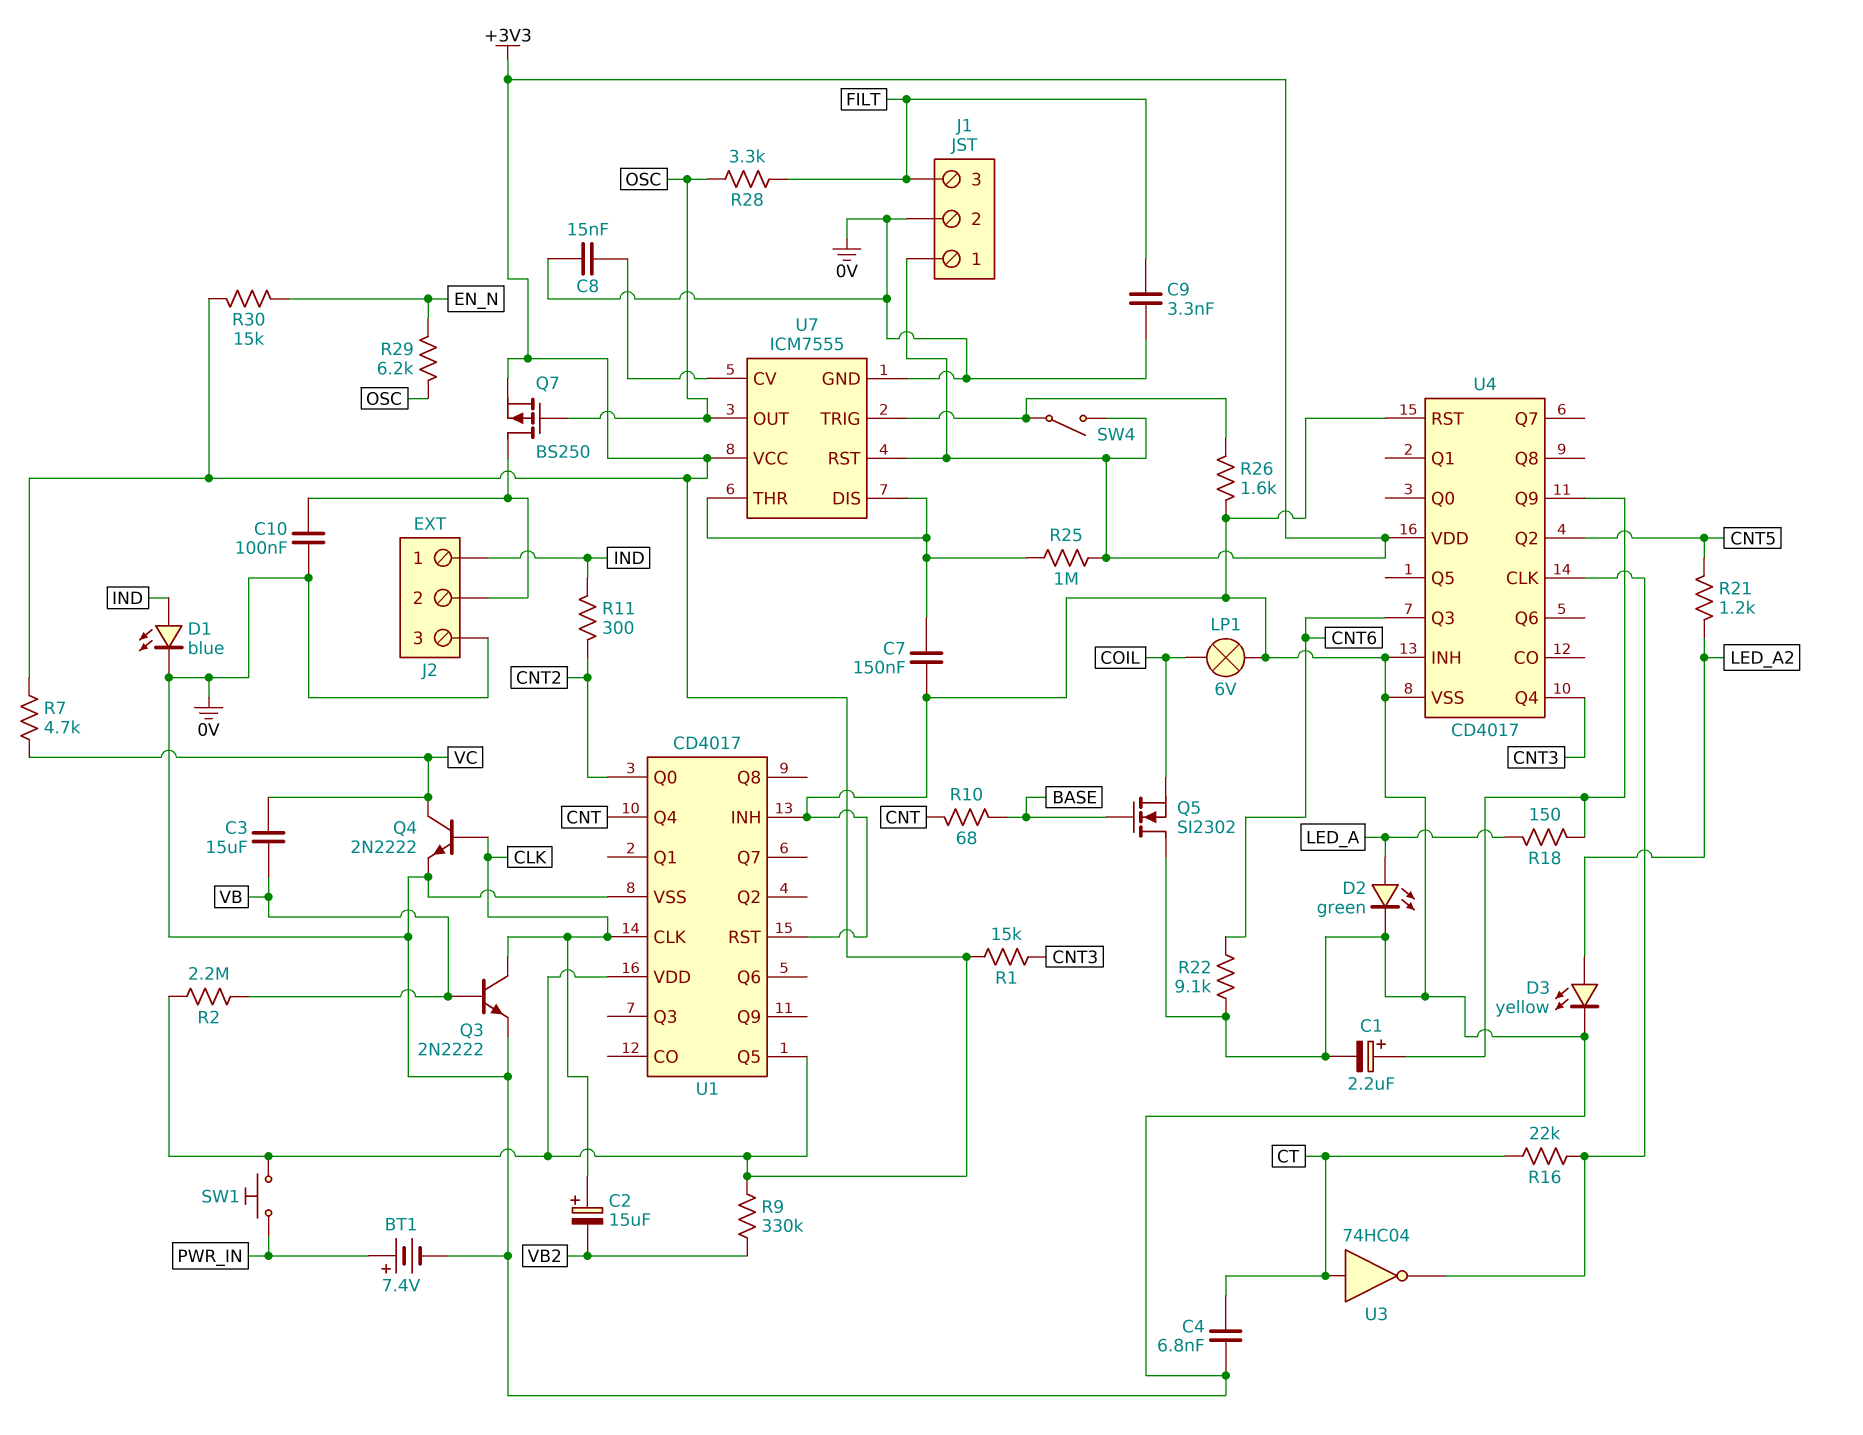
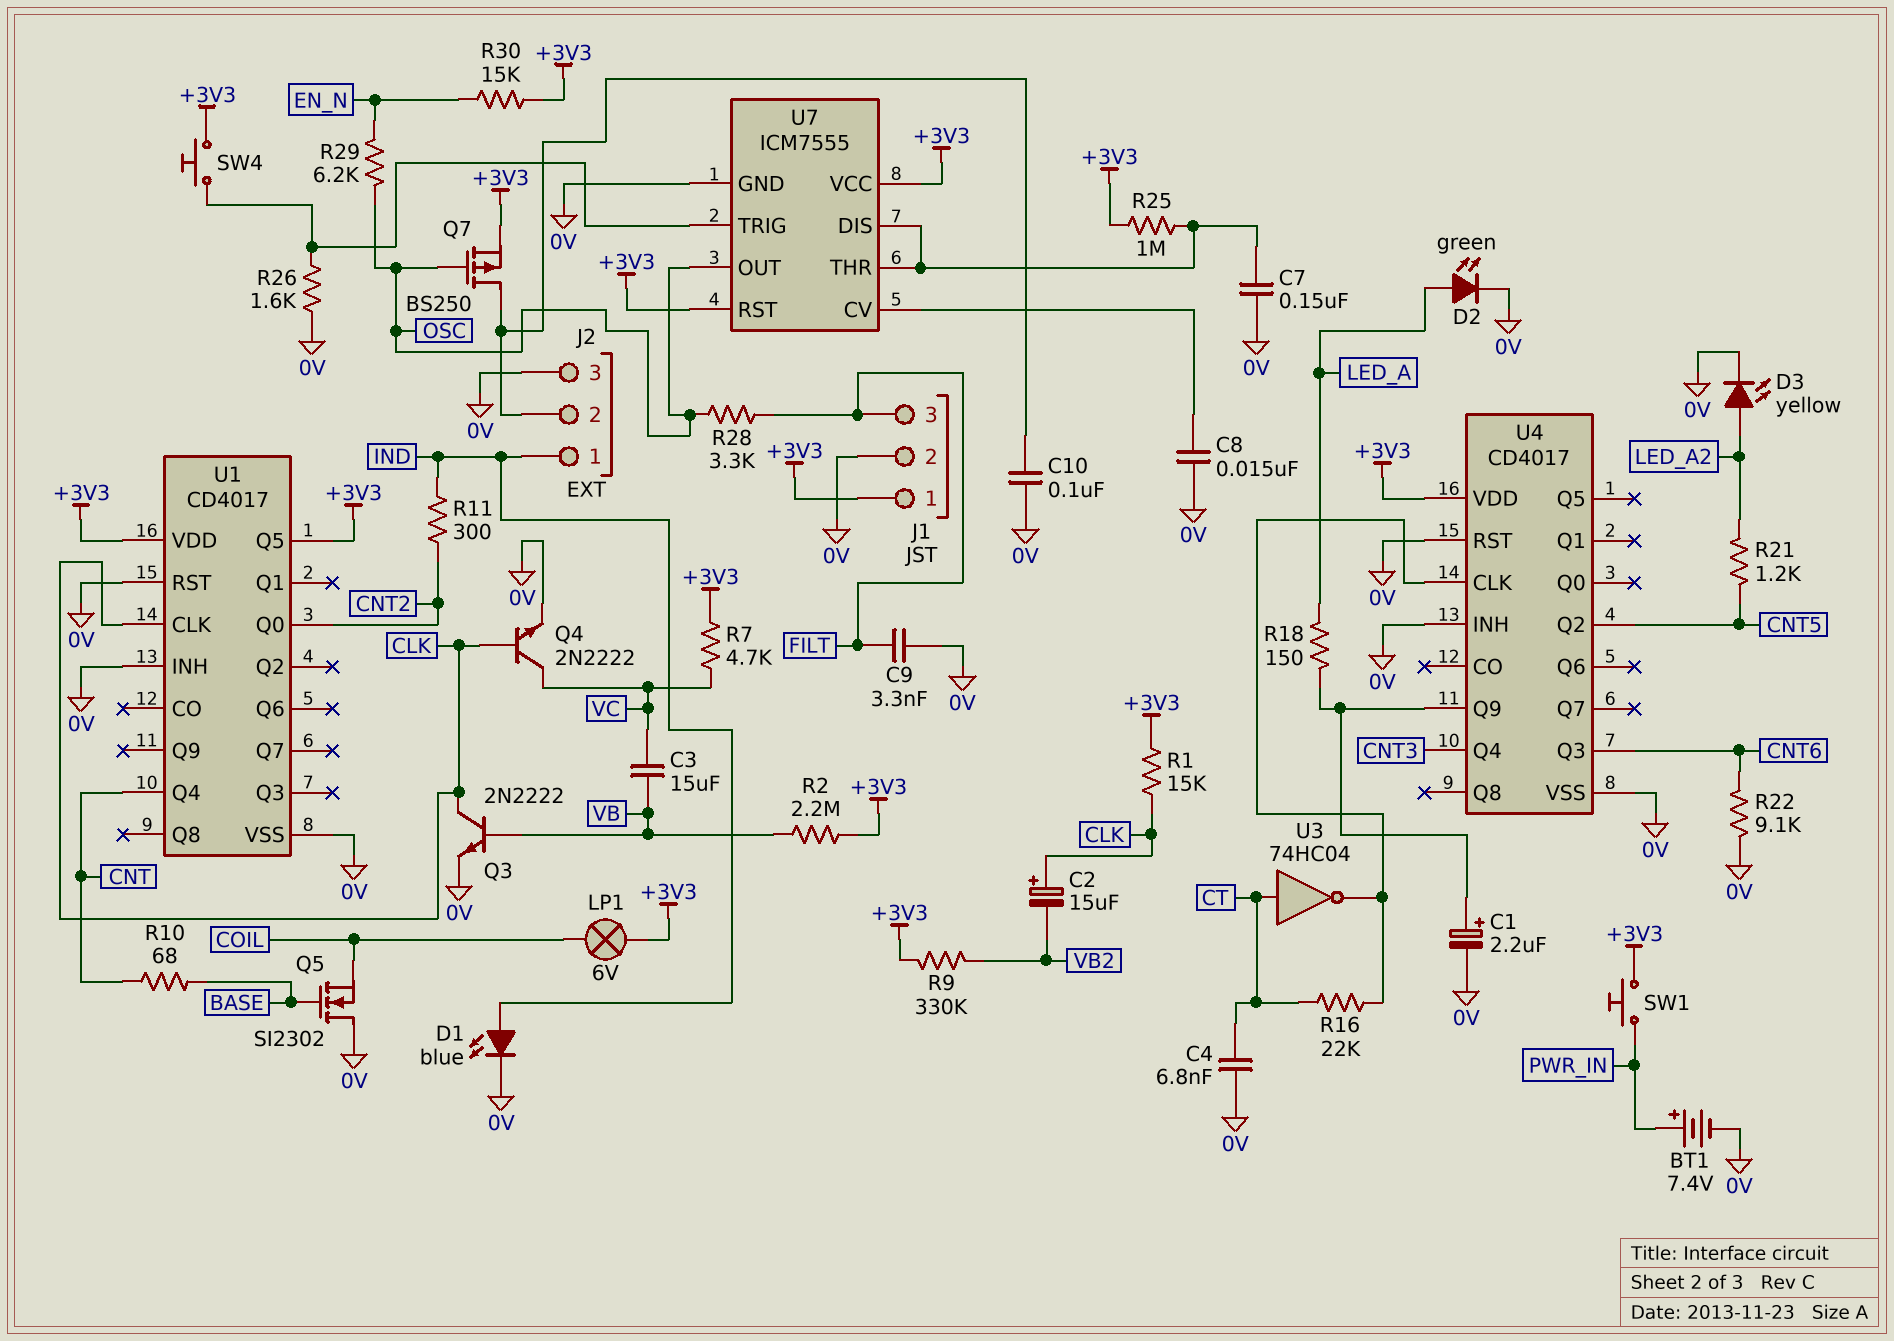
LP1: lamp 6V (0V, COIL) -> lamp 6V (+3V3, COIL)
R1: 15k (+3V3, CNT3) -> 15k (+3V3, CLK)
SW4: switch (+3V3, U7/TRIG) -> button (+3V3, U7/TRIG)

